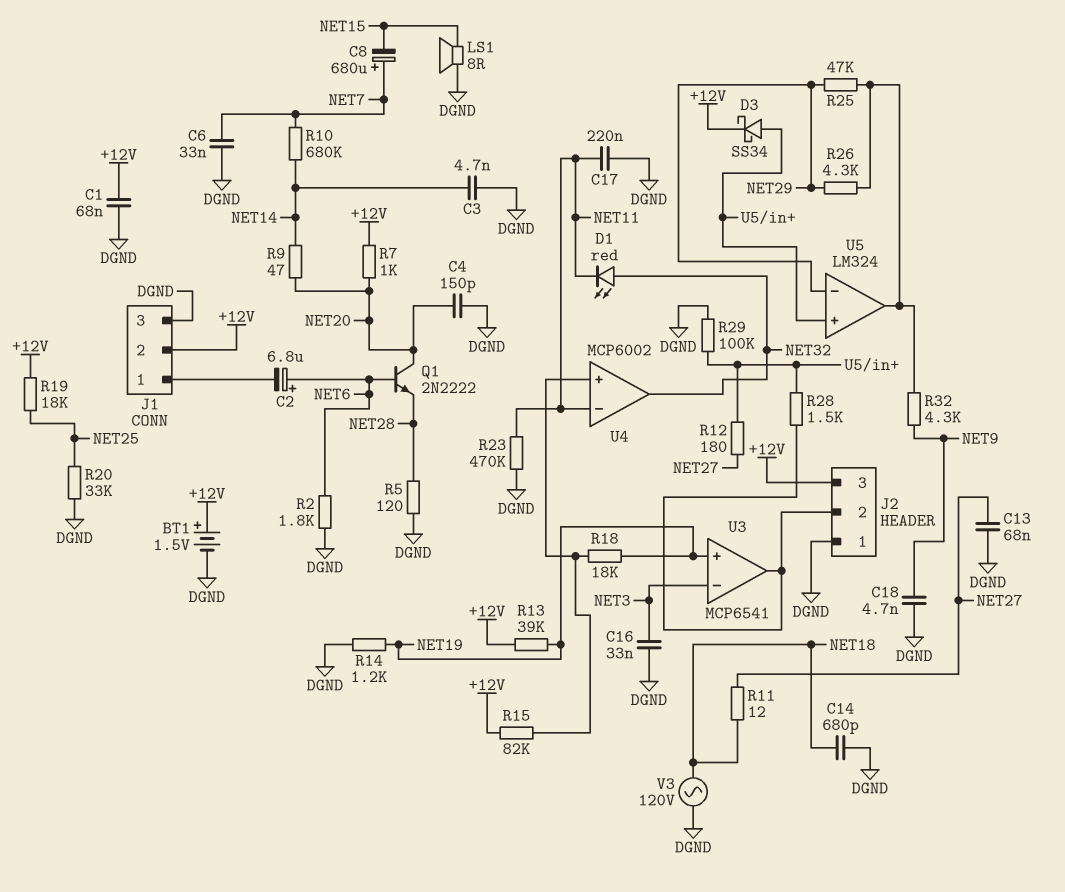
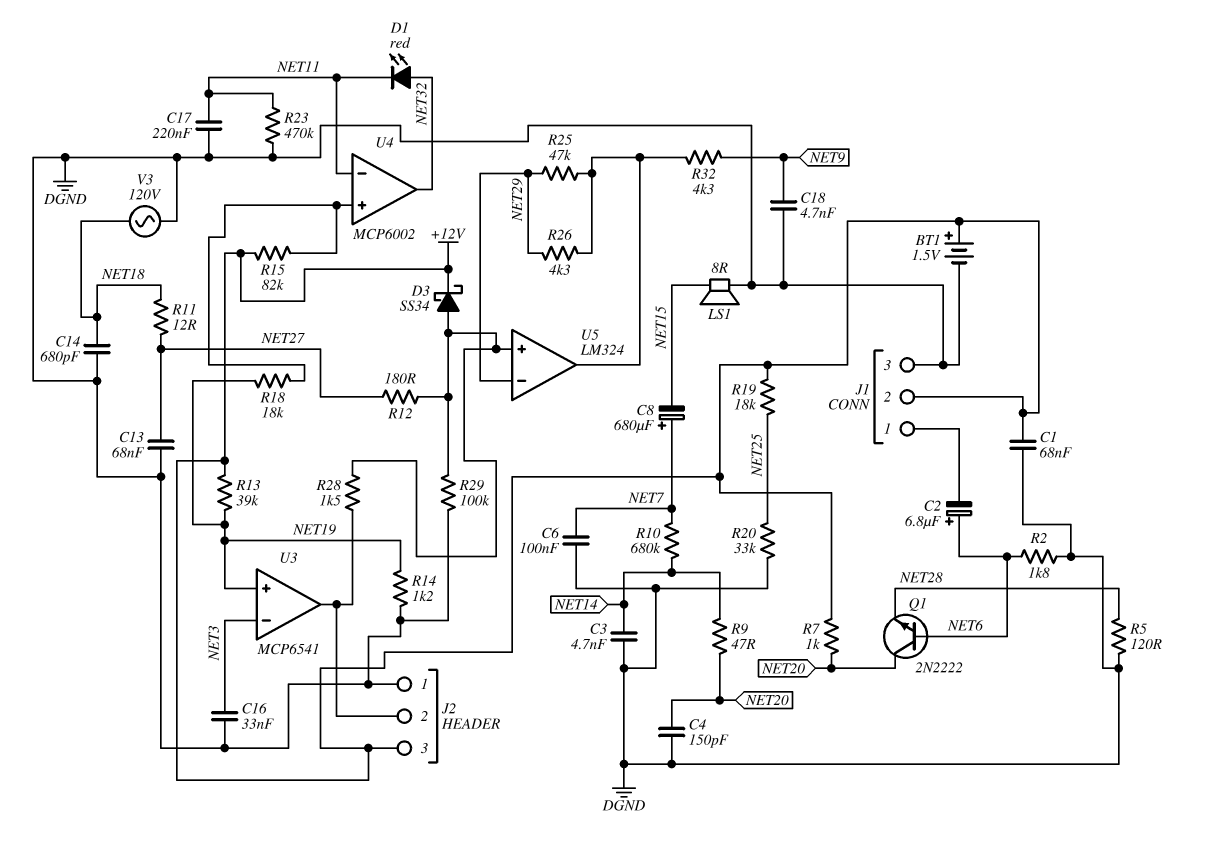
C6: 33nF (DGND, NET7) -> 100nF (DGND, NET7)

